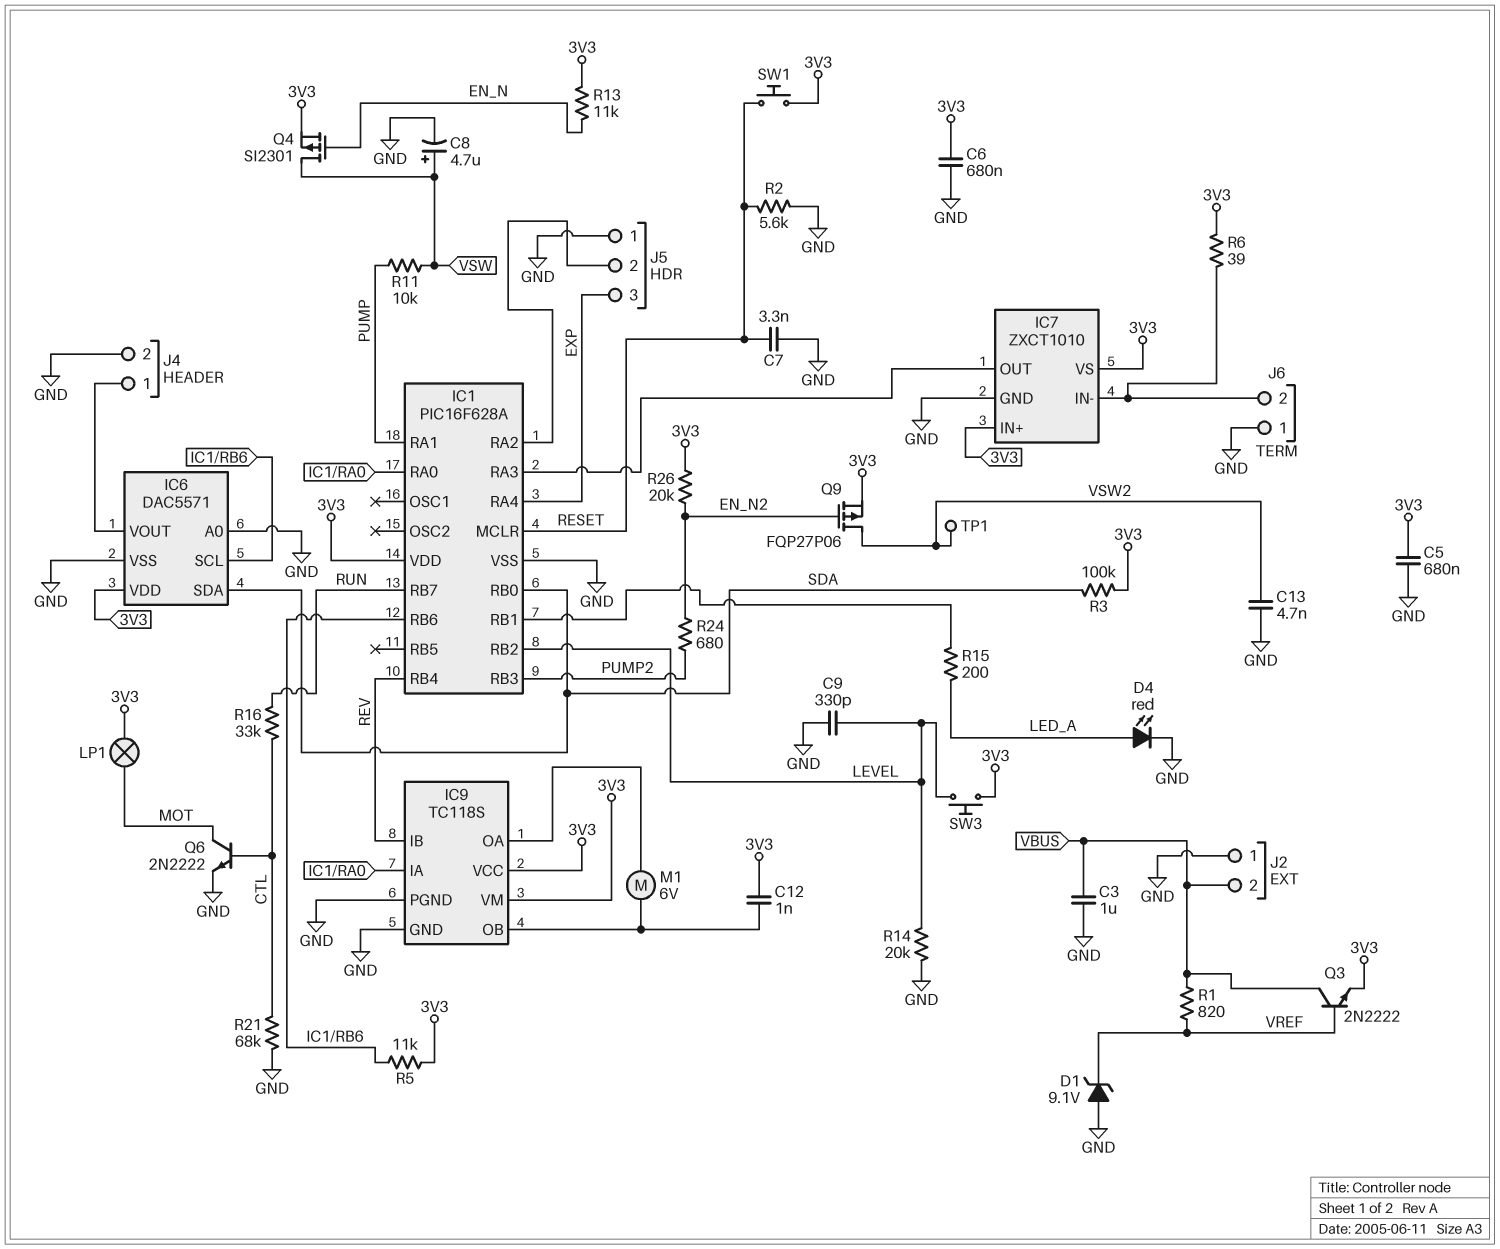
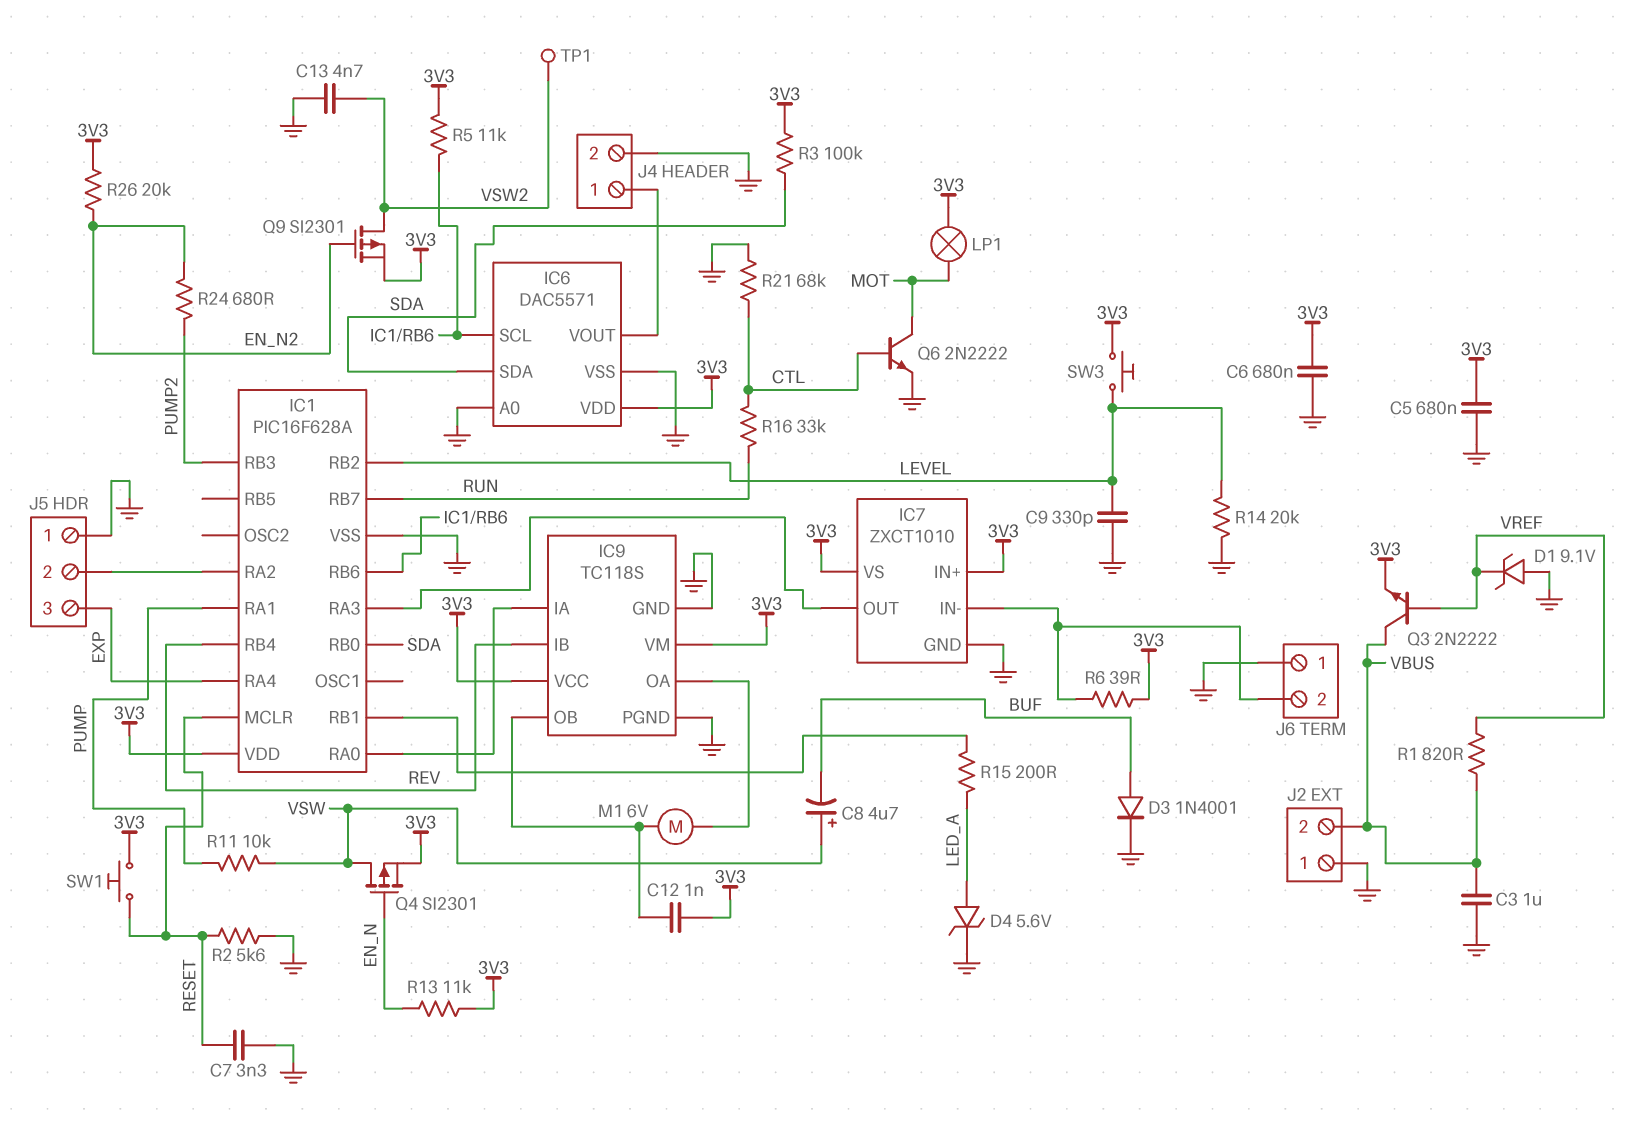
C8: 4.7uF (plus VSW, minus GND) -> 4.7uF (plus VSW, minus BUF)
D3: none -> diode 1N4001 (A BUF, K GND)
D4: LED red (A LED_A, K GND) -> zener 5.6V (A LED_A, K GND)
Q9: PMOS FQP27P06 (G EN_N2, D VSW2, S 3V3) -> PMOS SI2301 (G EN_N2, D VSW2, S 3V3)

